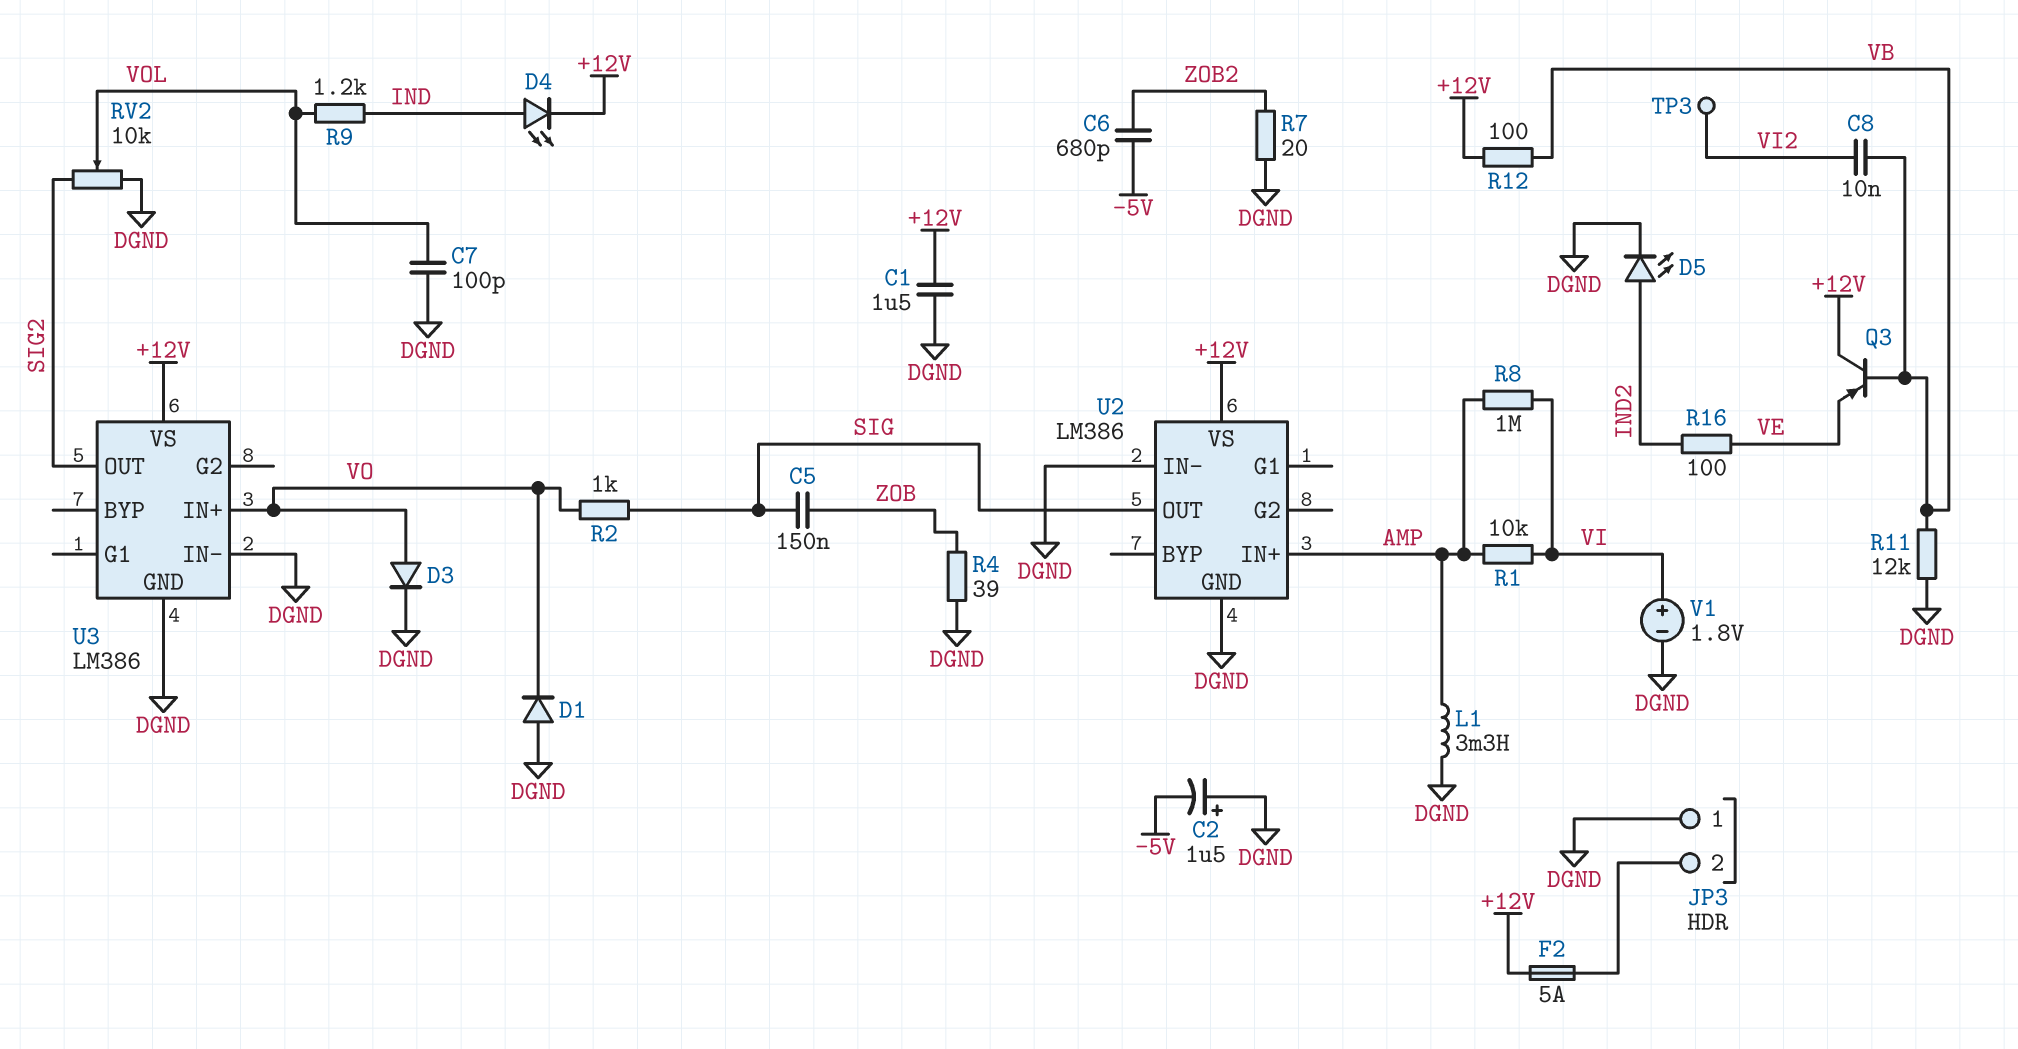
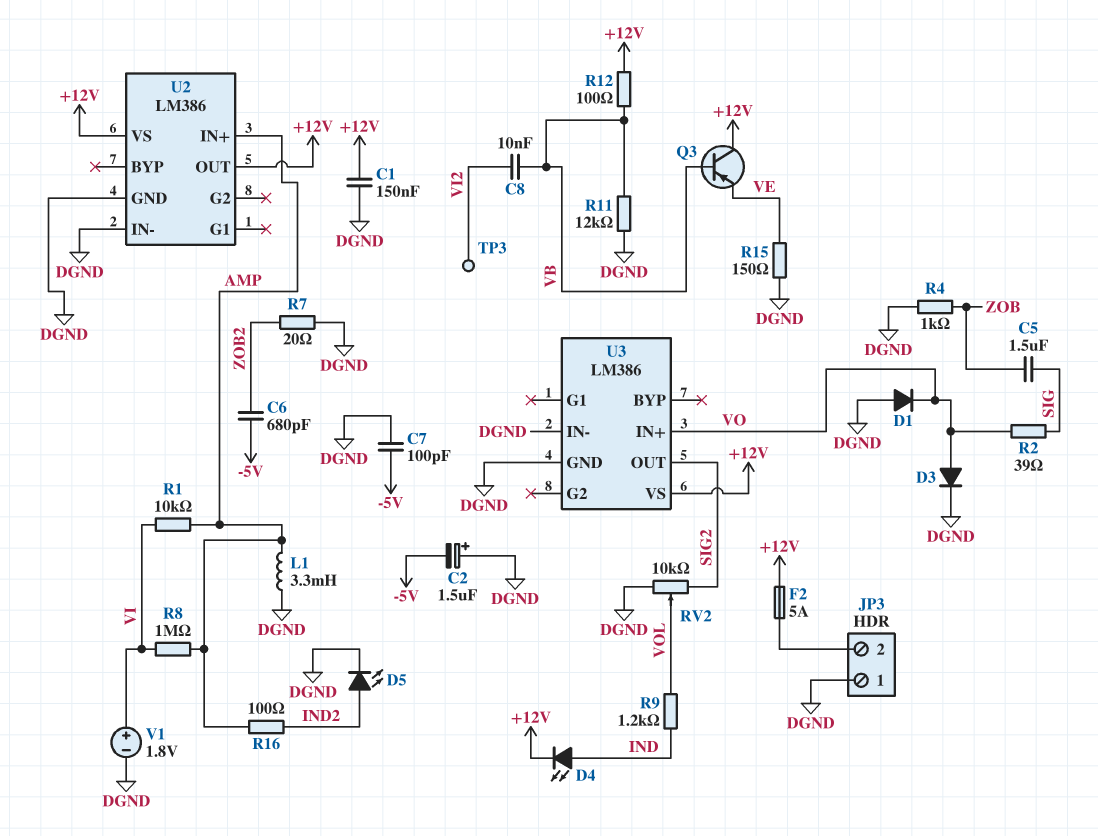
C1: 1.5uF (+12V, DGND) -> 150nF (+12V, DGND)
C5: 150nF (SIG, ZOB) -> 1.5uF (SIG, ZOB)
C7: 100pF (DGND, VOL) -> 100pF (-5V, DGND)
R2: 1k (SIG, VO) -> 39 (SIG, VO)
R4: 39 (DGND, ZOB) -> 1k (DGND, ZOB)
R15: none -> 150 (DGND, VE)
R16: 100 (IND2, VE) -> 100 (AMP, IND2)
U2 pin OUT: SIG -> +12V

